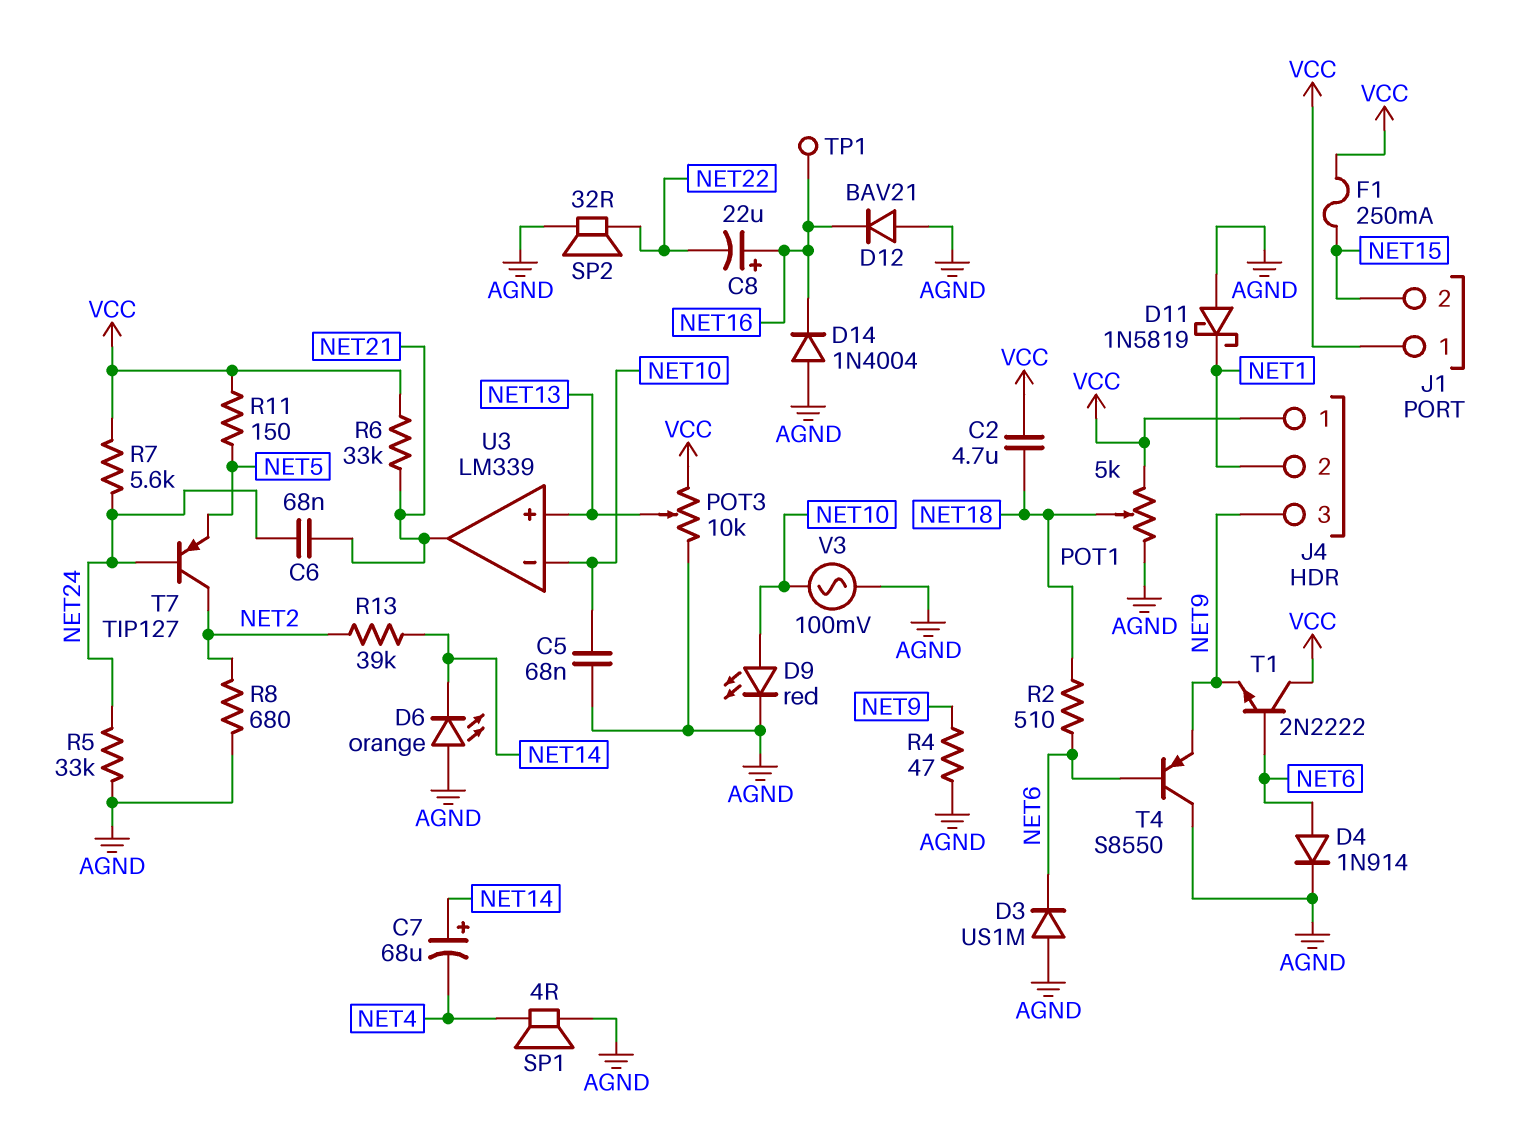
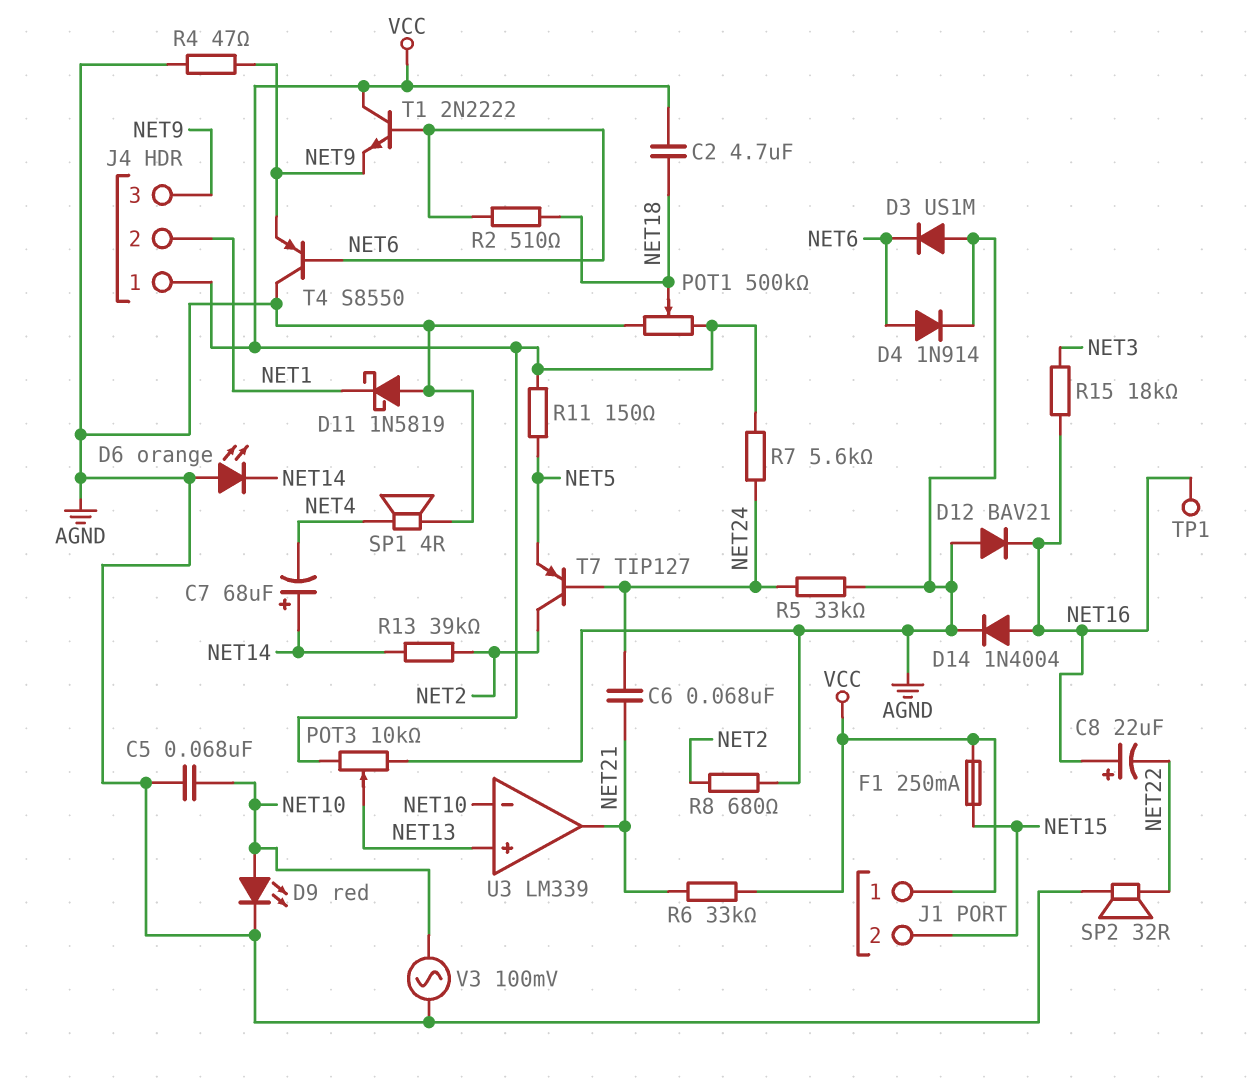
D14: diode 1N4004 (A AGND, K NET16) -> diode 1N4004 (A NET16, K AGND)
POT1: 5k (AGND, VCC, wiper NET18) -> 500k (AGND, VCC, wiper NET18)
R15: none -> 18k (NET3, NET16)

